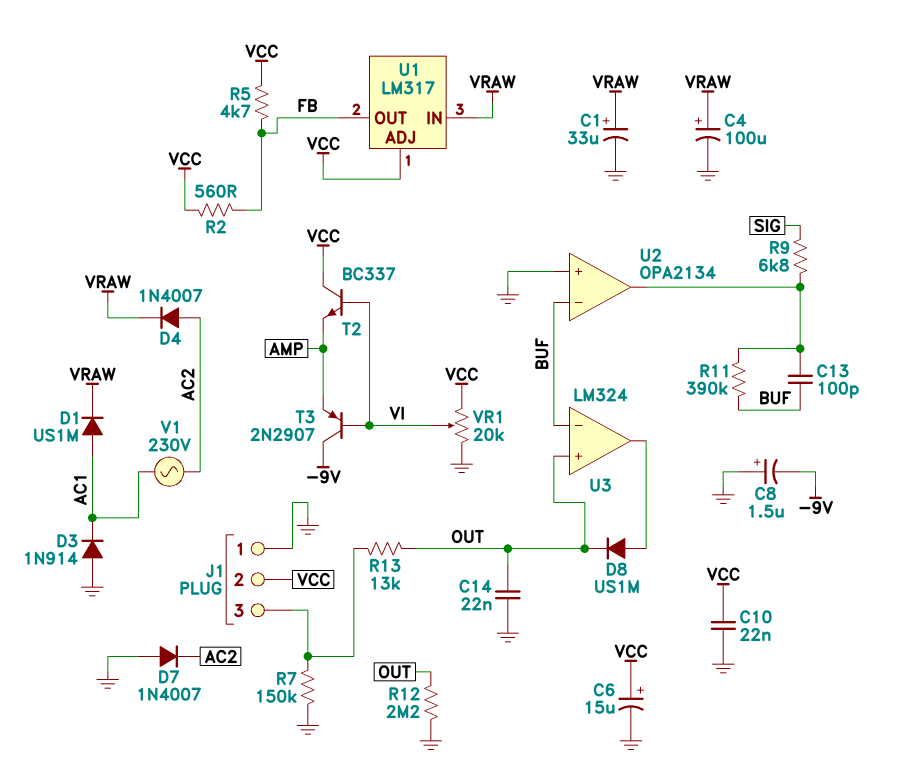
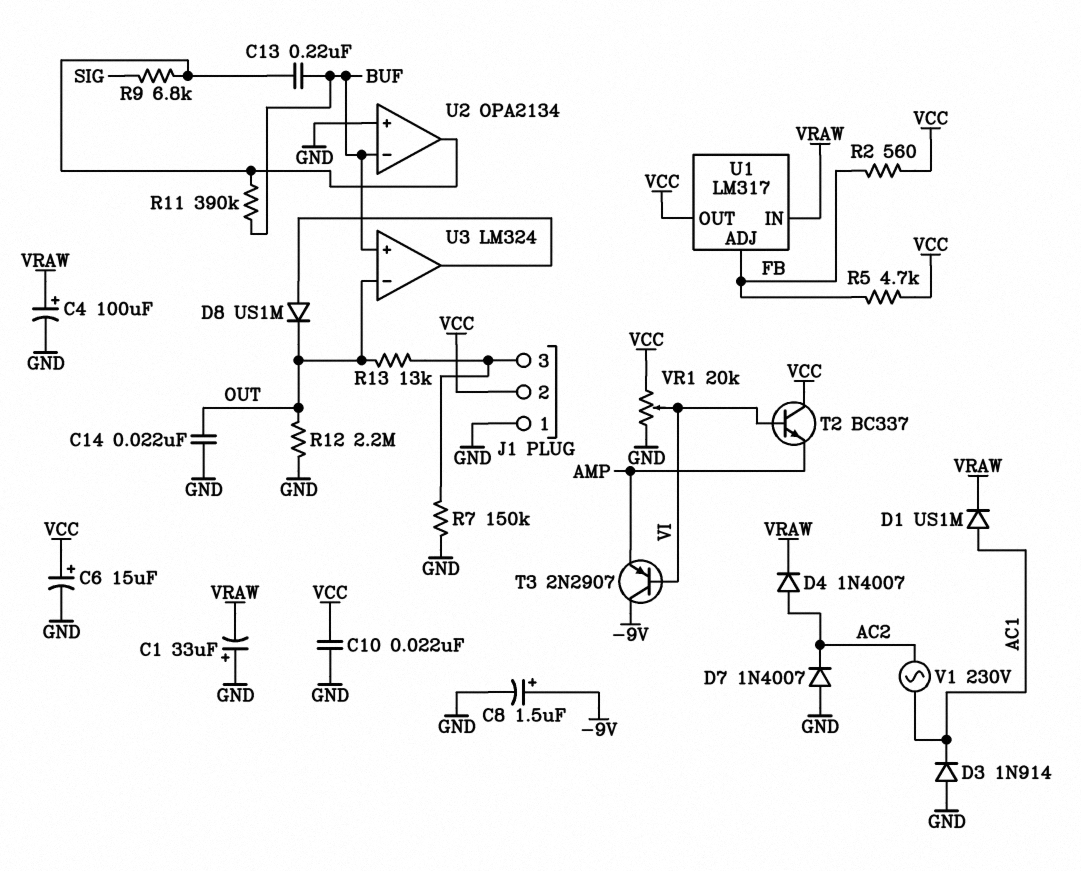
C1: 33uF (plus VRAW, minus GND) -> 33uF (plus GND, minus VRAW)
C8: 1.5uF (plus GND, minus -9V) -> 1.5uF (plus -9V, minus GND)
C13: 100pF (BUF, U2/out) -> 220nF (BUF, U2/out)
U1 pin ADJ: VCC -> FB
U1 pin OUT: FB -> VCC
U3 pin in+: OUT -> BUF
U3 pin in-: BUF -> OUT

